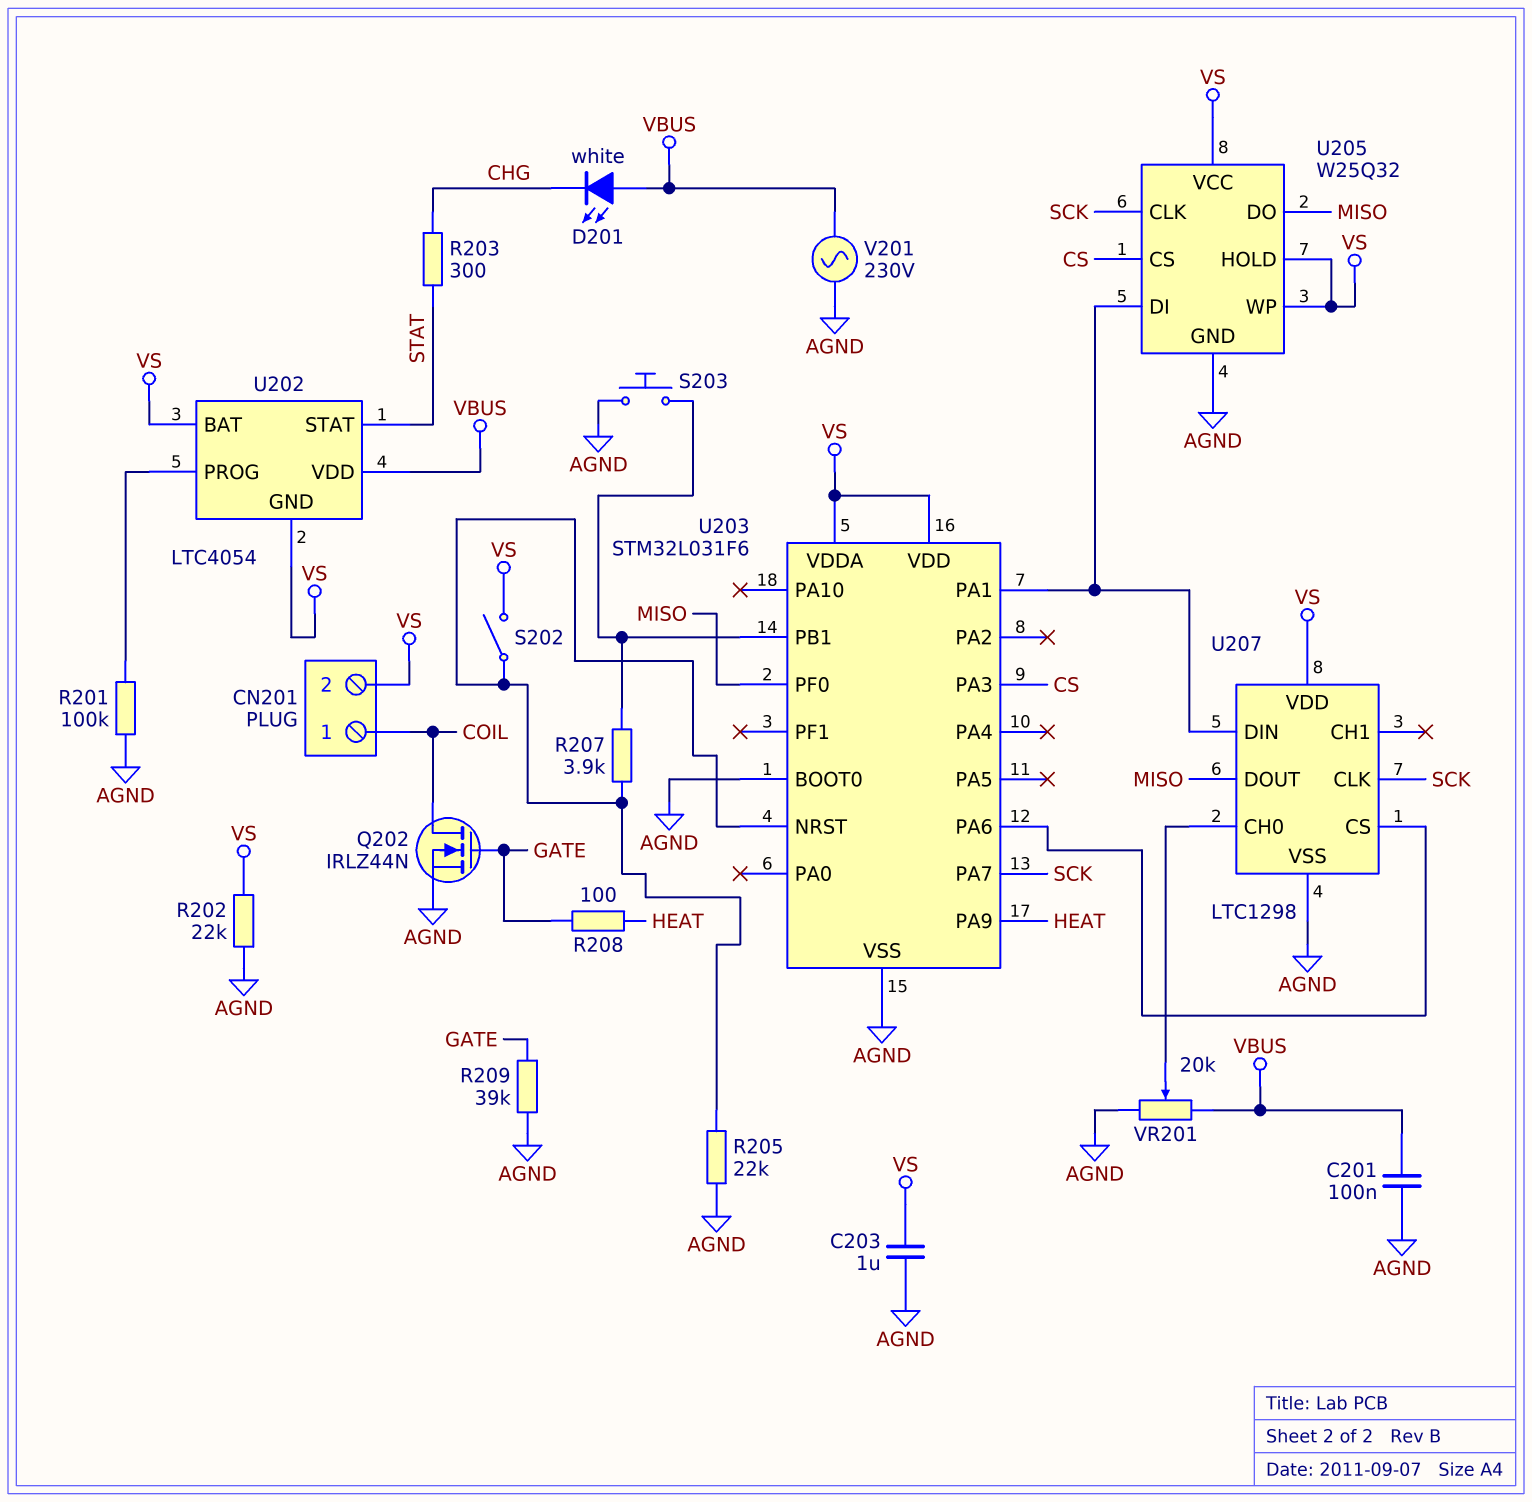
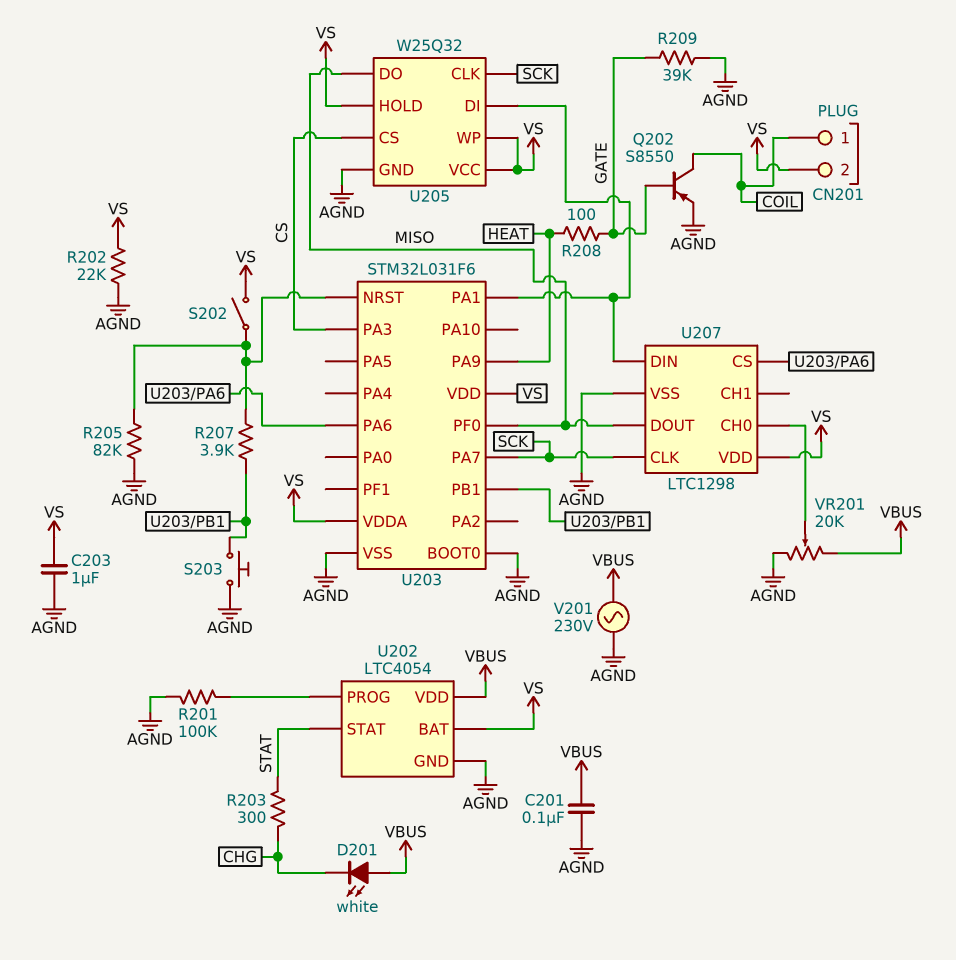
Q202: NMOS IRLZ44N (G GATE, D COIL, S AGND) -> PNP S8550 (B GATE, C COIL, E AGND)
R205: 22k (AGND, U203/NRST) -> 82k (AGND, U203/NRST)
U202 pin GND: VS -> AGND

